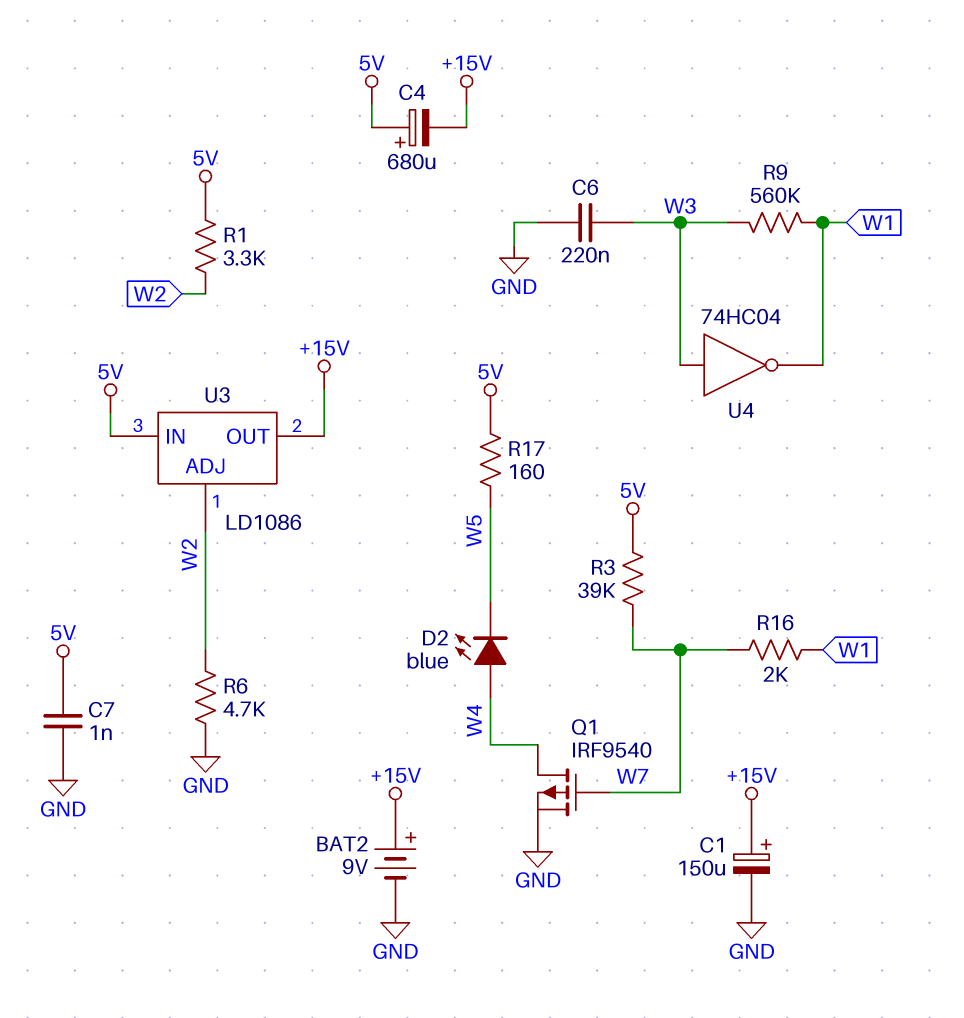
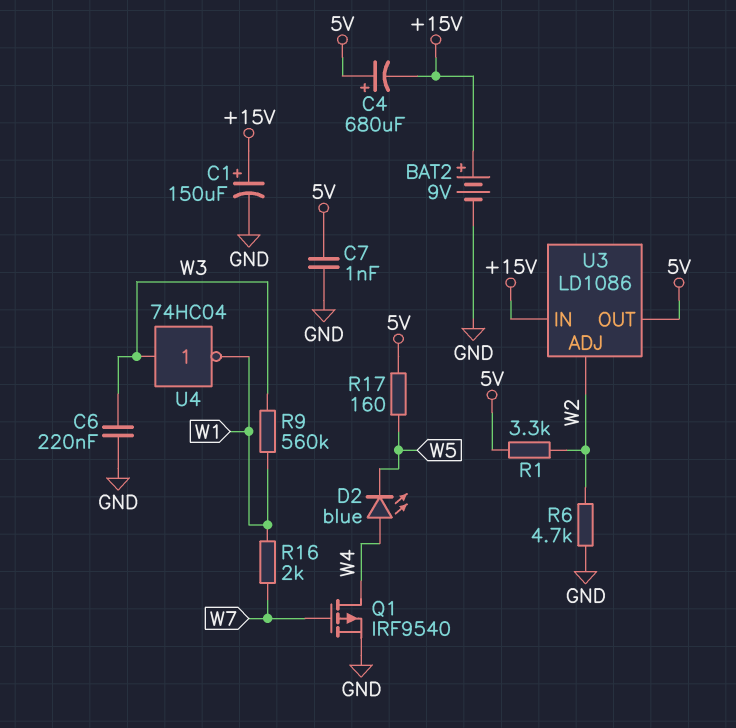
R3: 39k (5V, W7) -> none
U3 pin IN: 5V -> +15V
U3 pin OUT: +15V -> 5V

